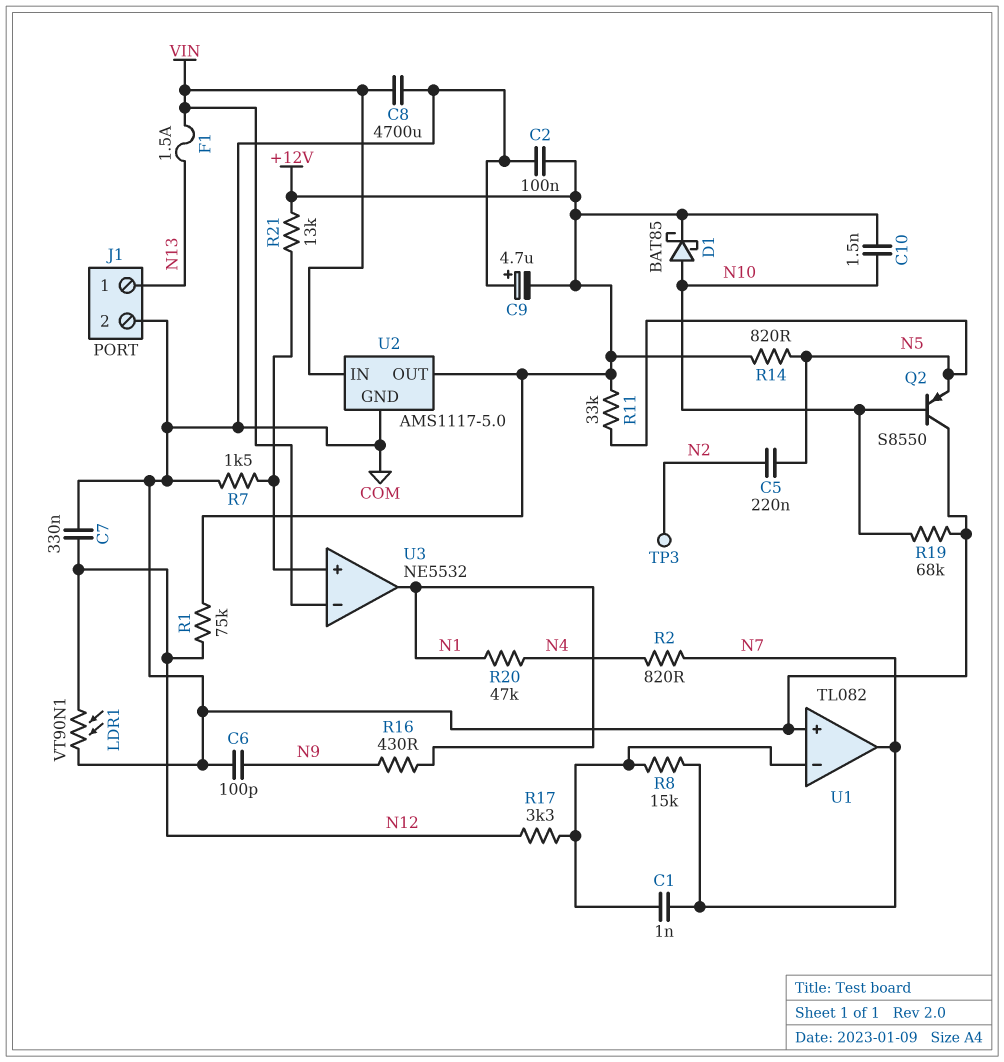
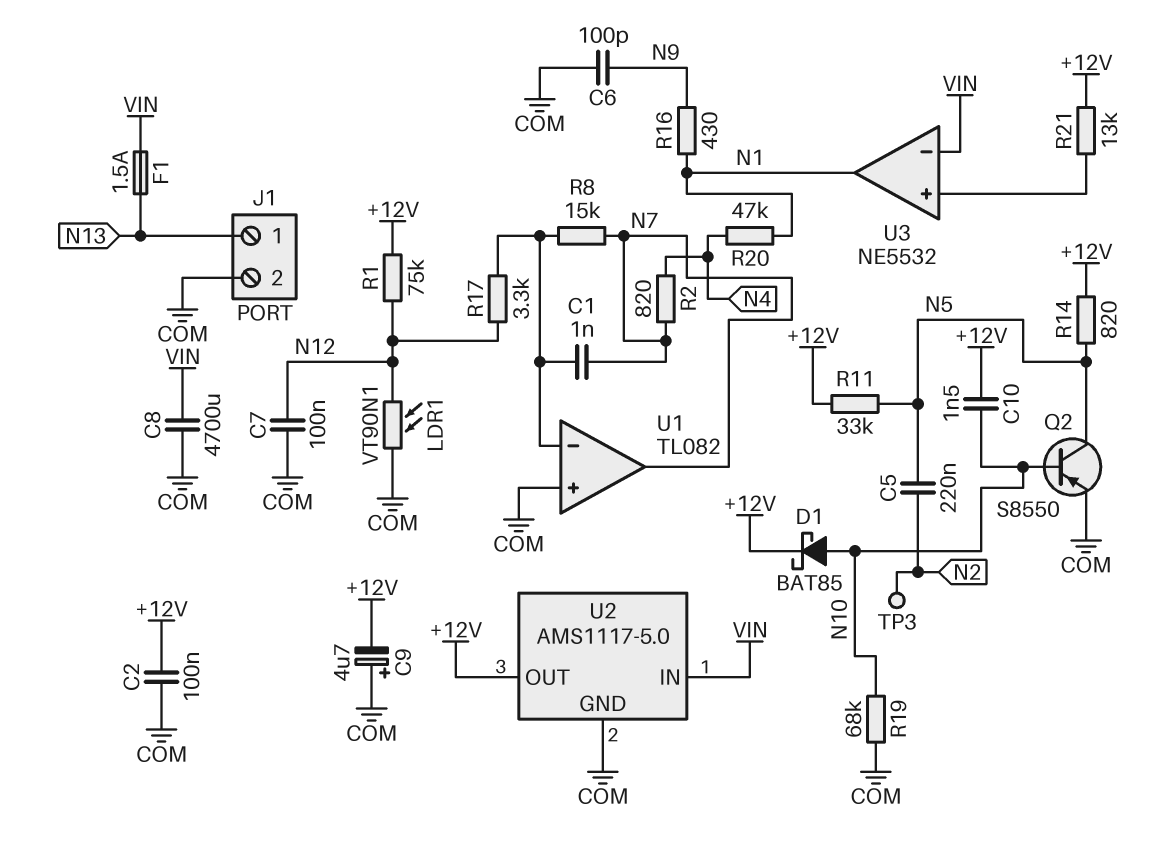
C7: 330nF (COM, N12) -> 100nF (COM, N12)
Q2: PNP S8550 (B N10, C COM, E N5) -> PNP S8550 (B N10, C N5, E COM)
R7: 1.5k (COM, U3/in+) -> none

